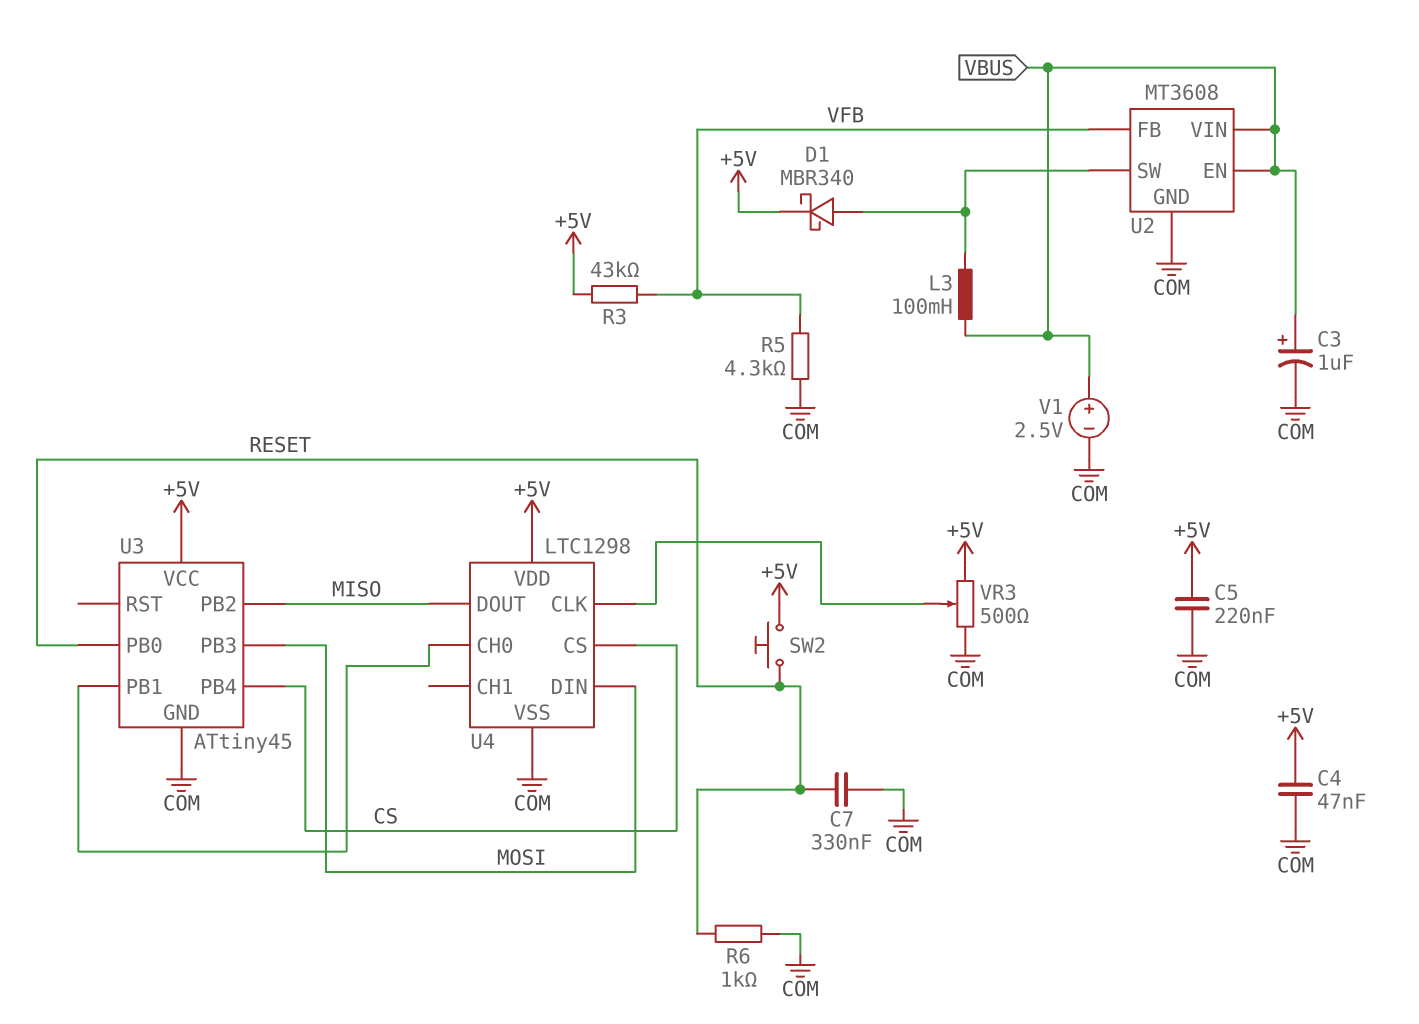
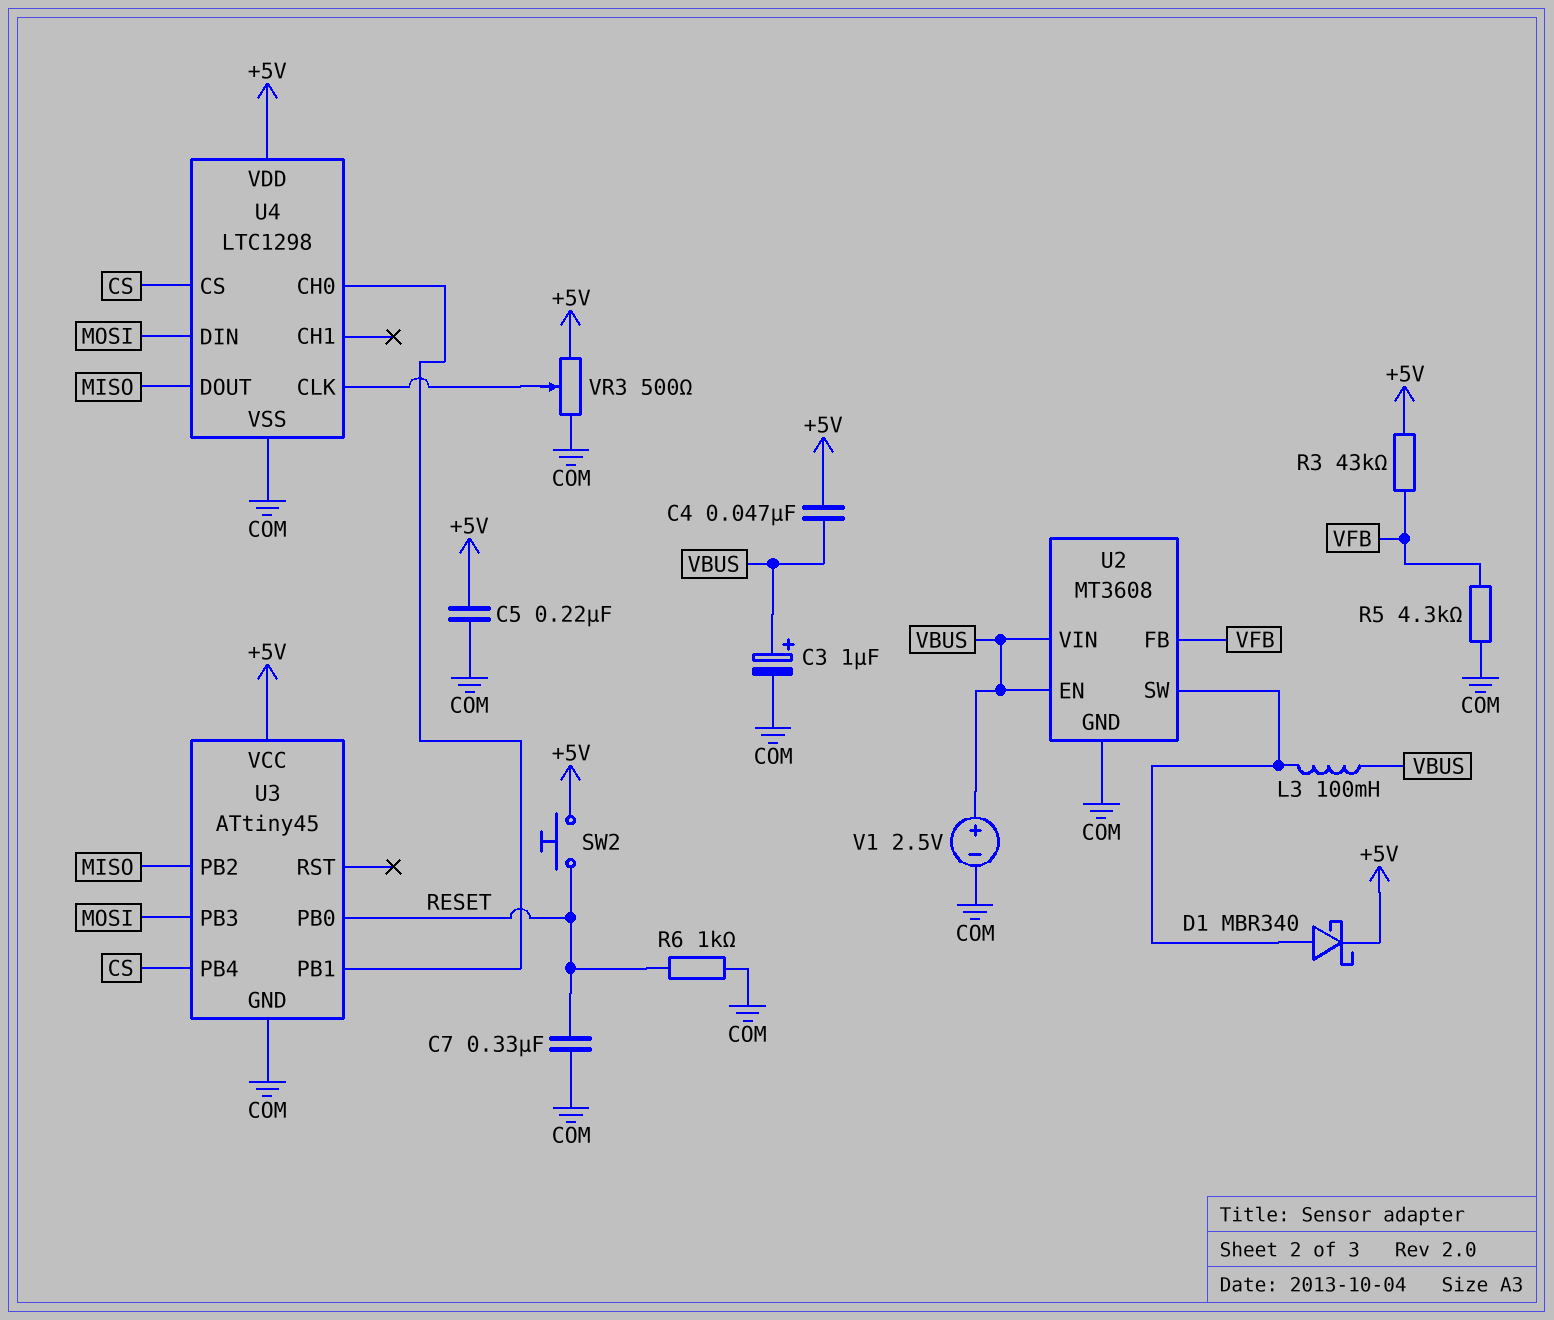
C4: 47nF (+5V, COM) -> 47nF (+5V, VBUS)

